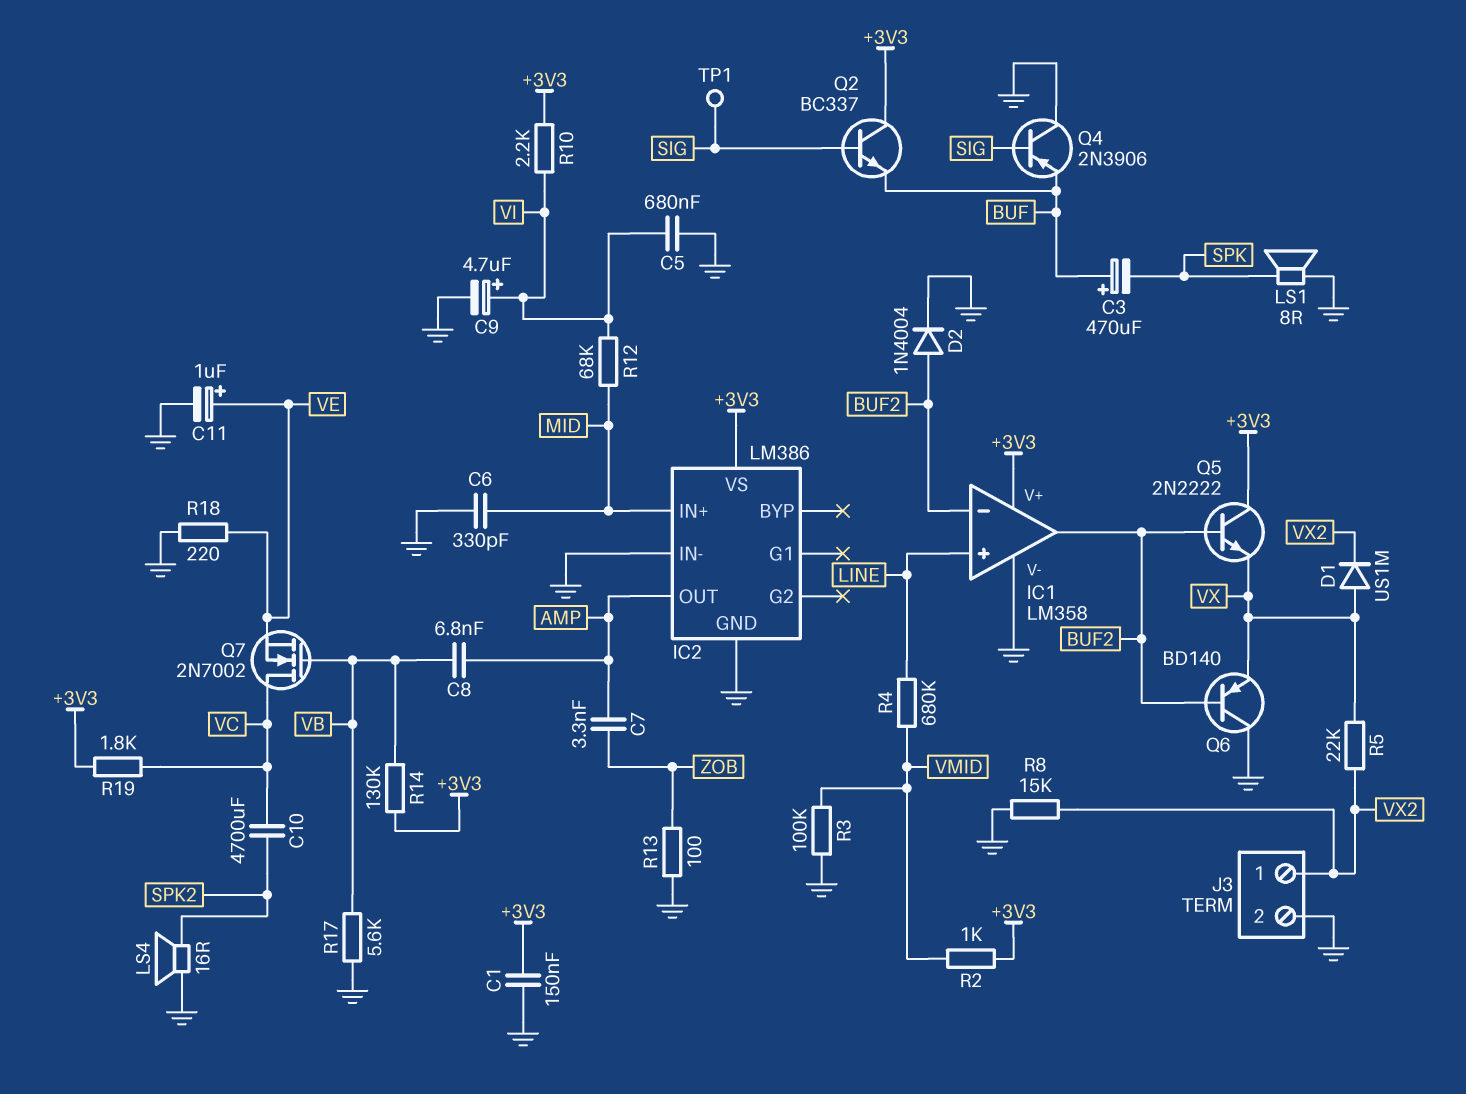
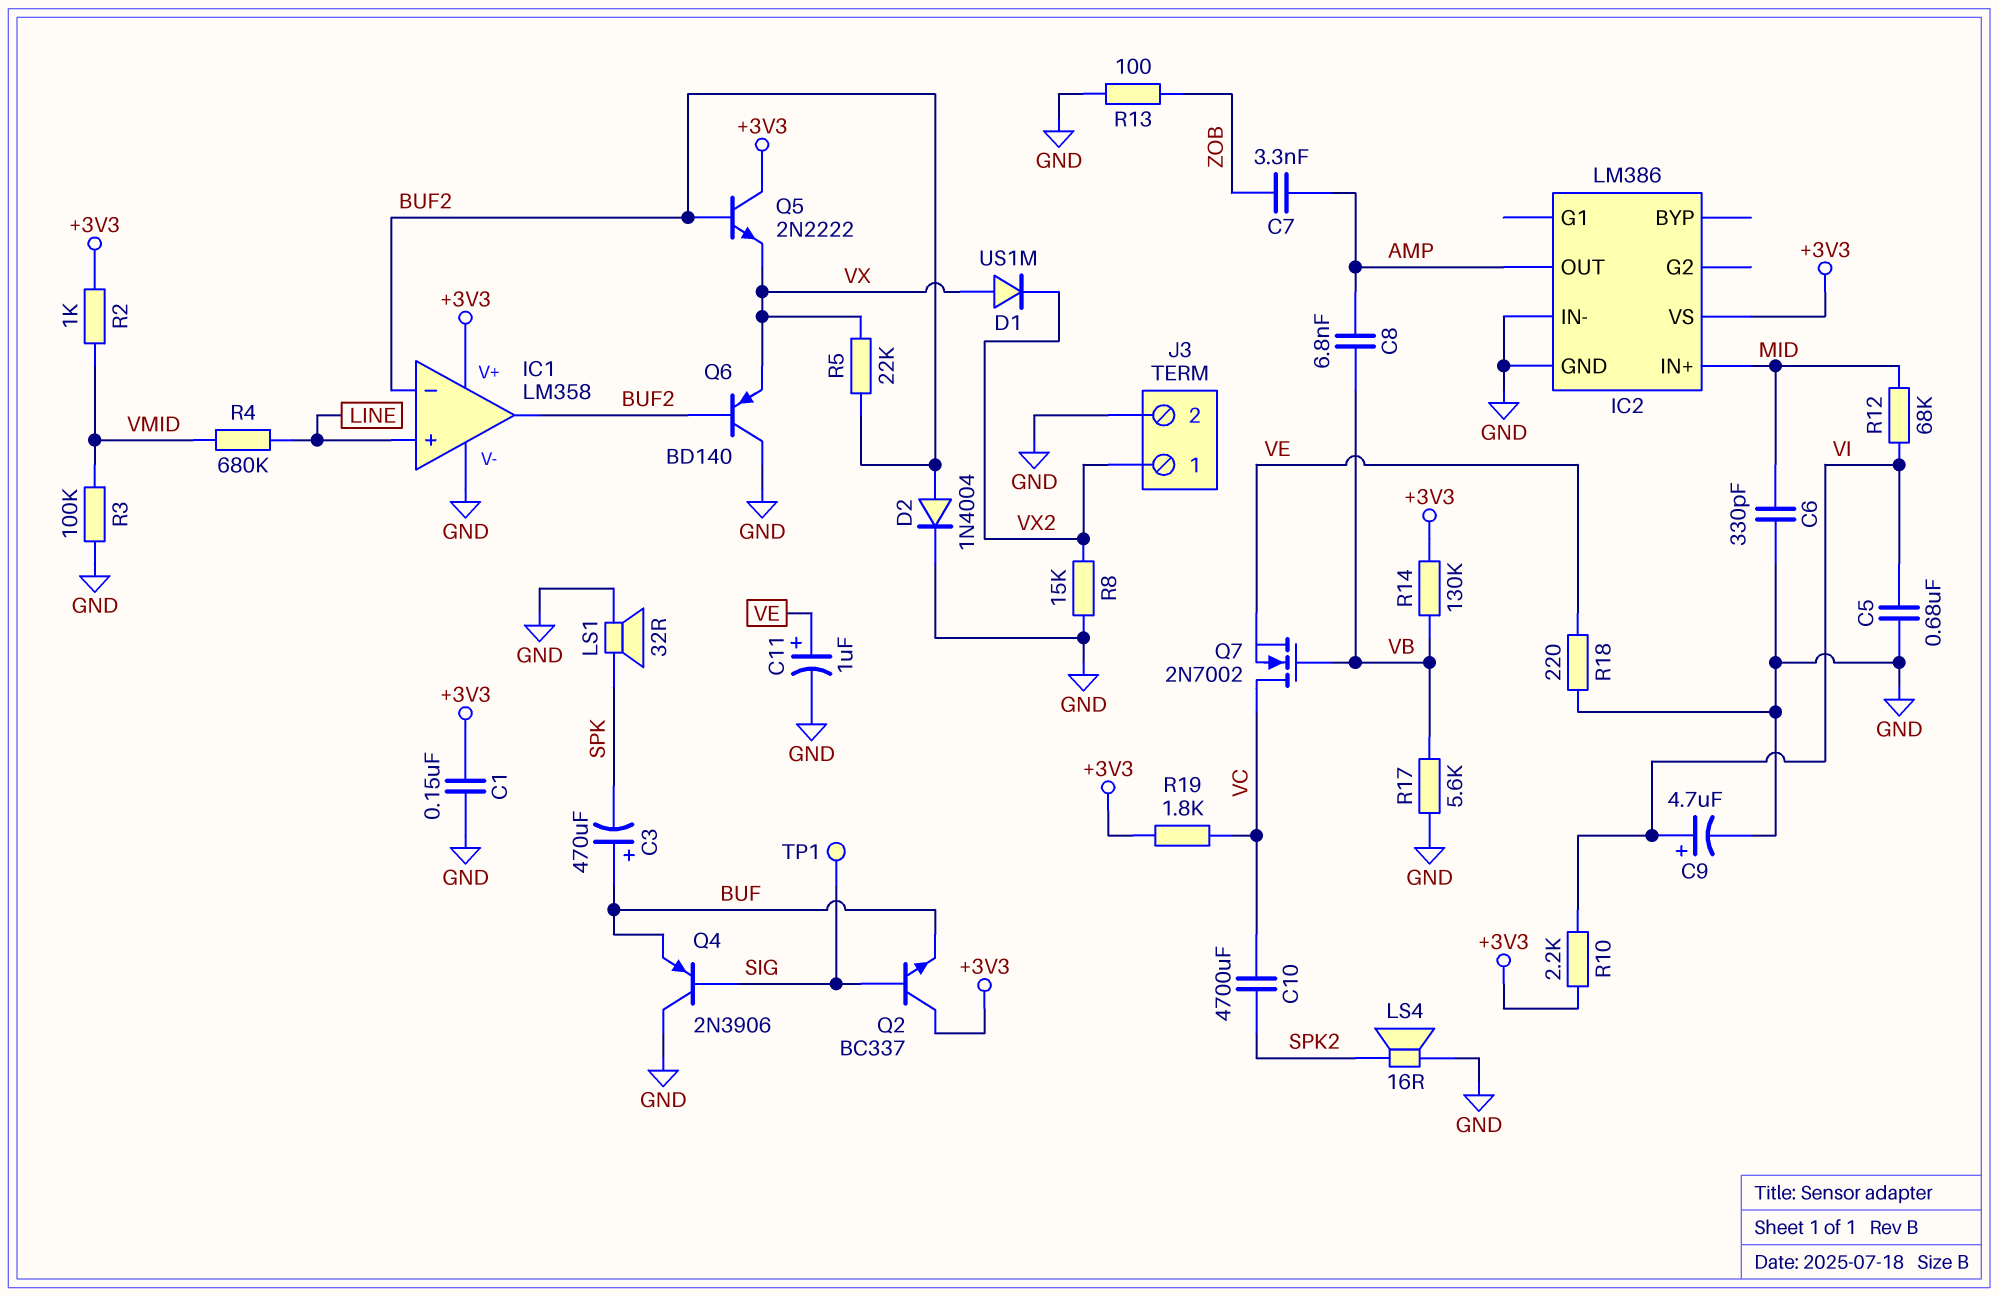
LS1: speaker 8R (GND, SPK) -> speaker 32R (GND, SPK)
R5: 22k (VX, VX2) -> 22k (BUF2, VX)

